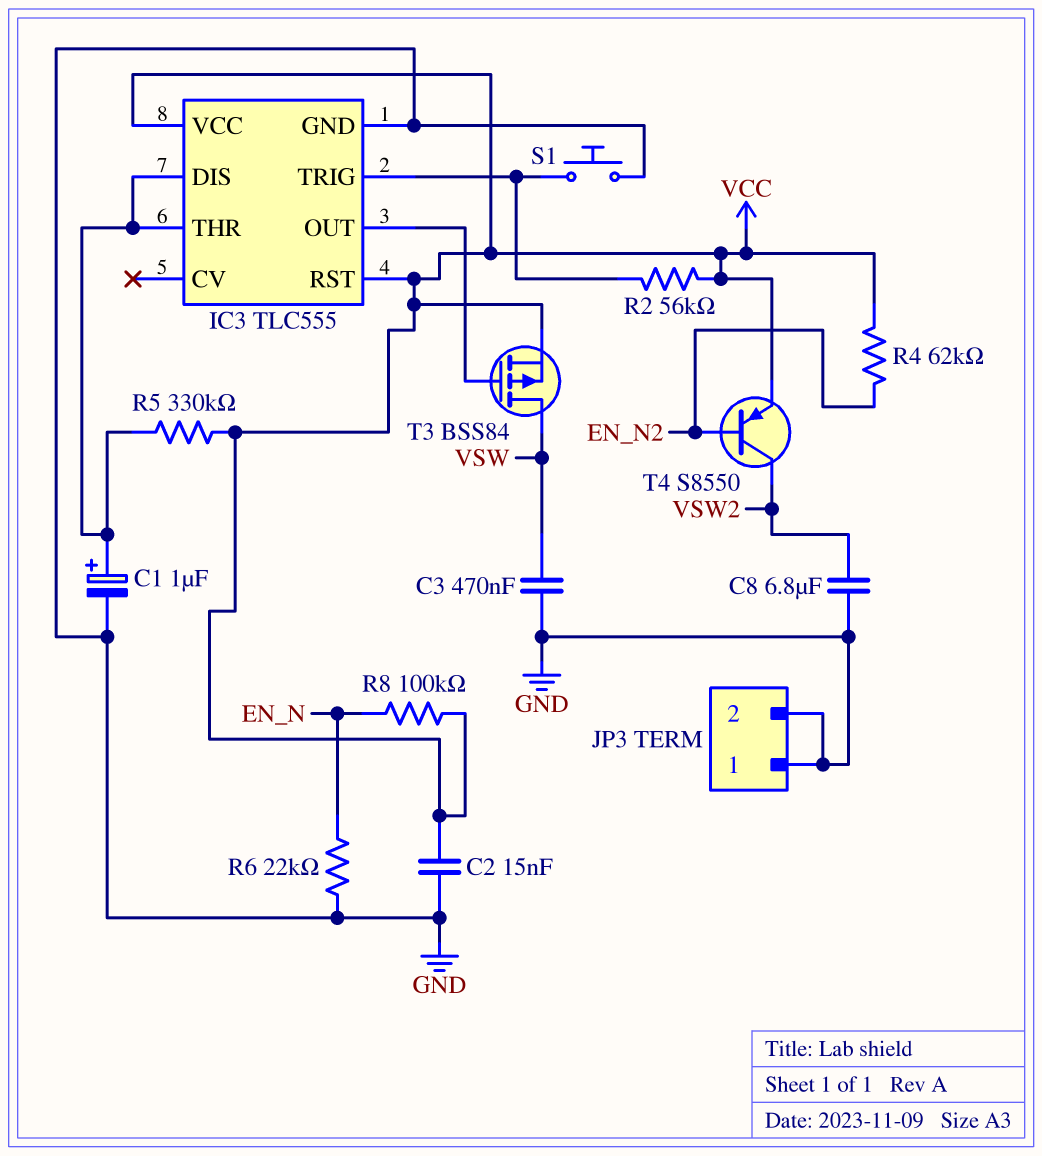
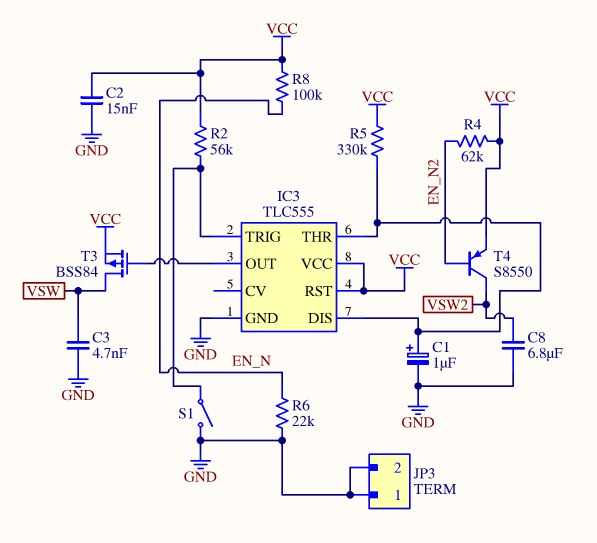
C3: 470nF (GND, VSW) -> 4.7nF (GND, VSW)
S1: button (GND, IC3/TRIG) -> switch (GND, IC3/TRIG)

